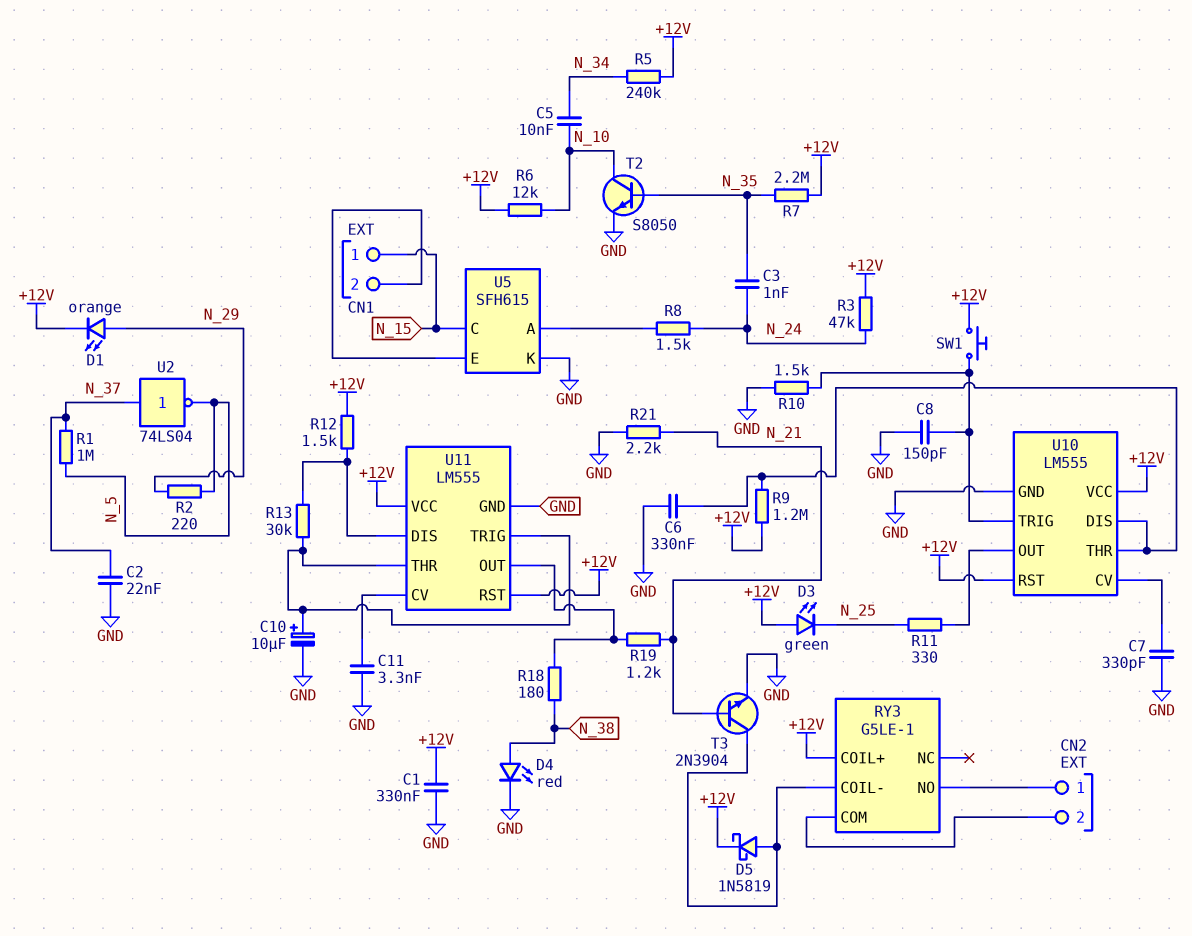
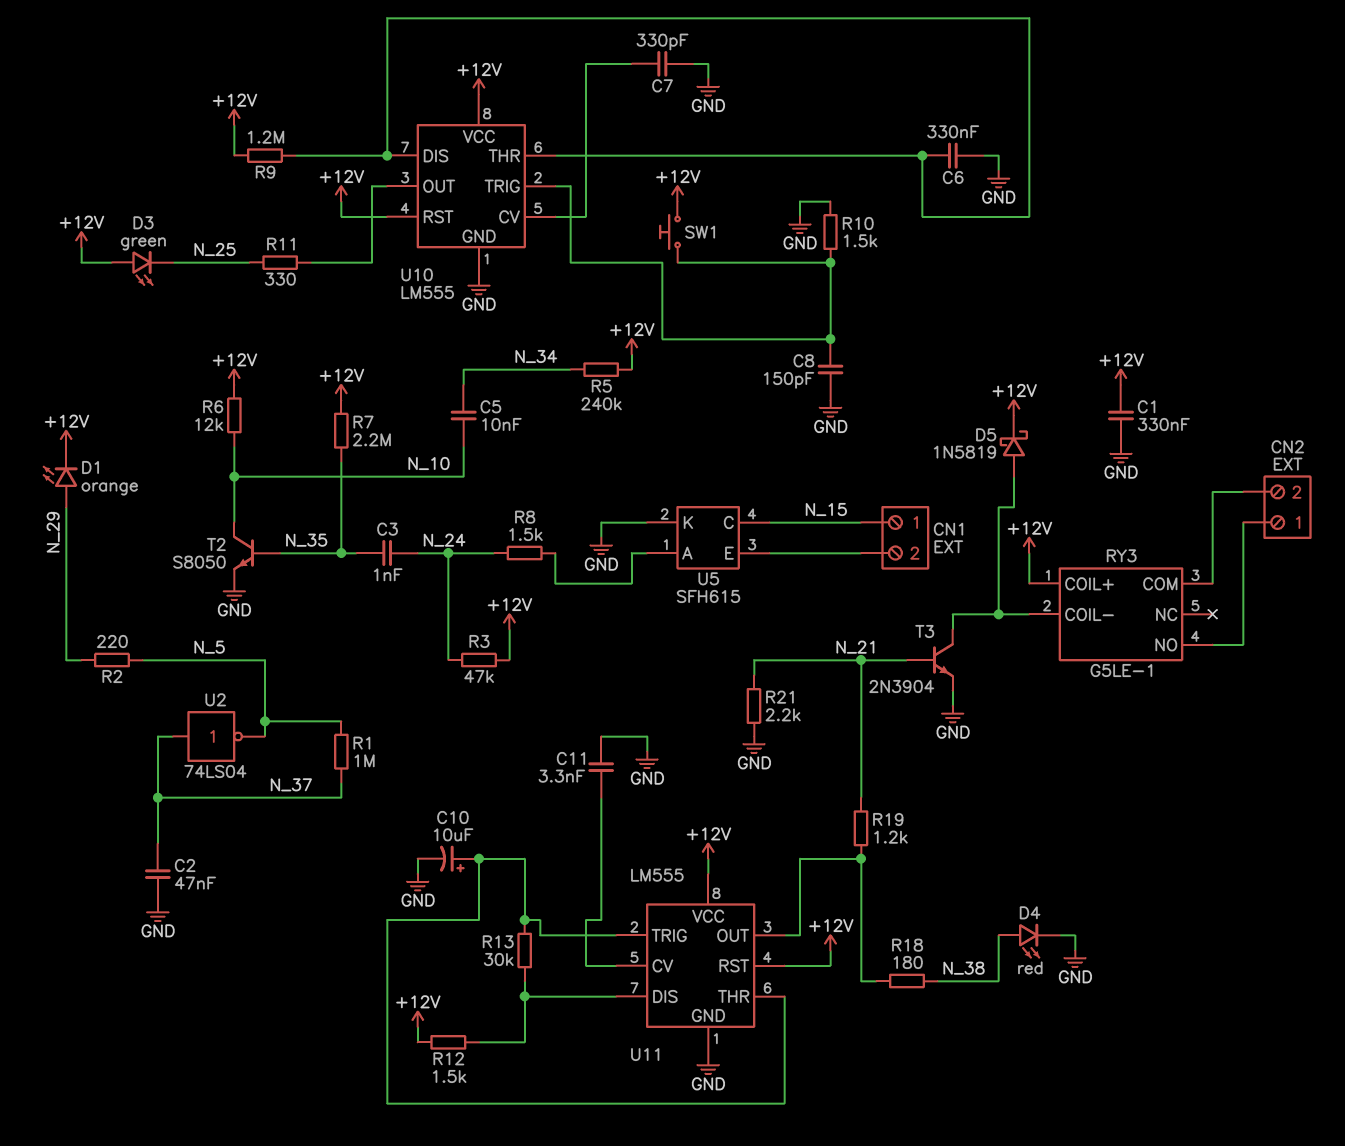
C2: 22nF (GND, N_37) -> 47nF (GND, N_37)

